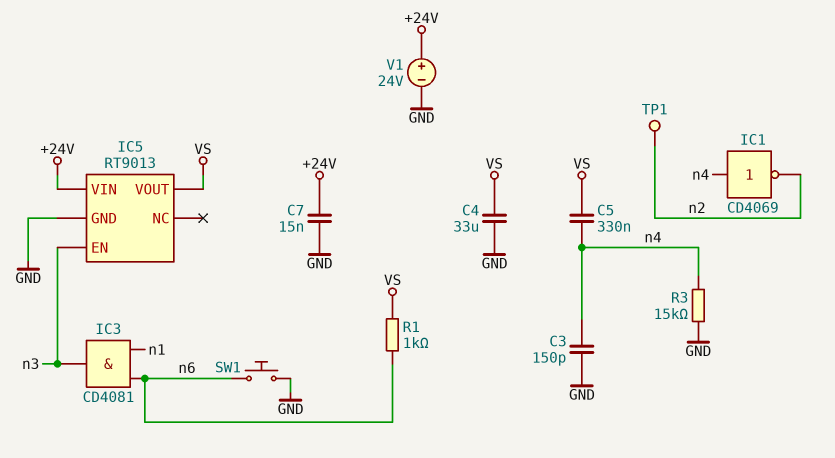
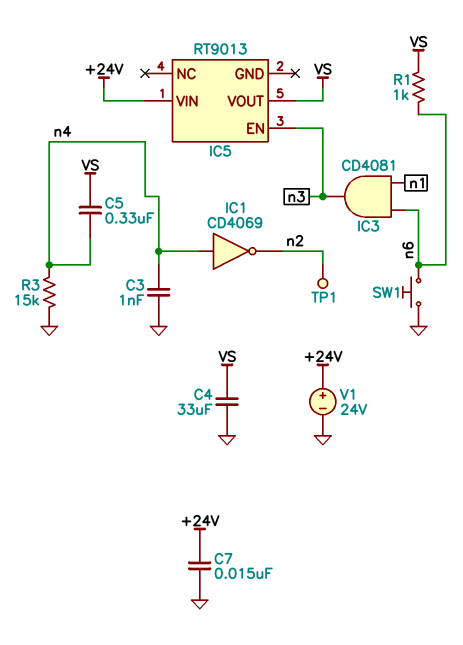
C3: 150pF (GND, n4) -> 1nF (GND, n4)
IC5 pin GND: GND -> none

